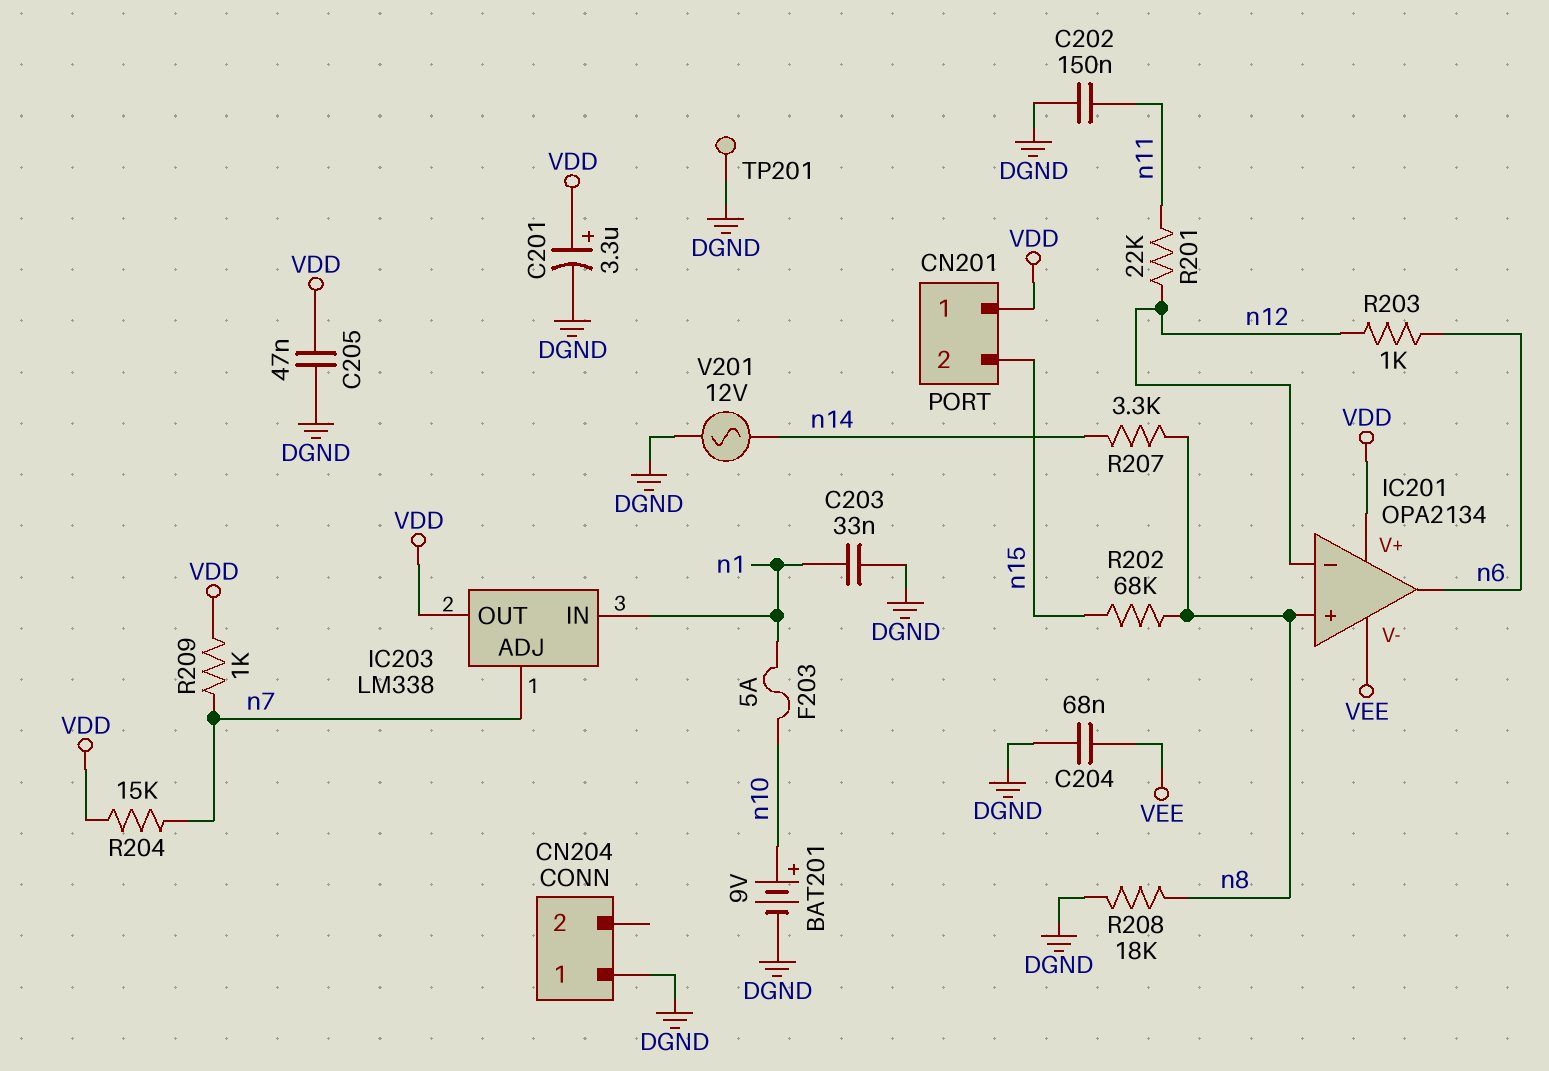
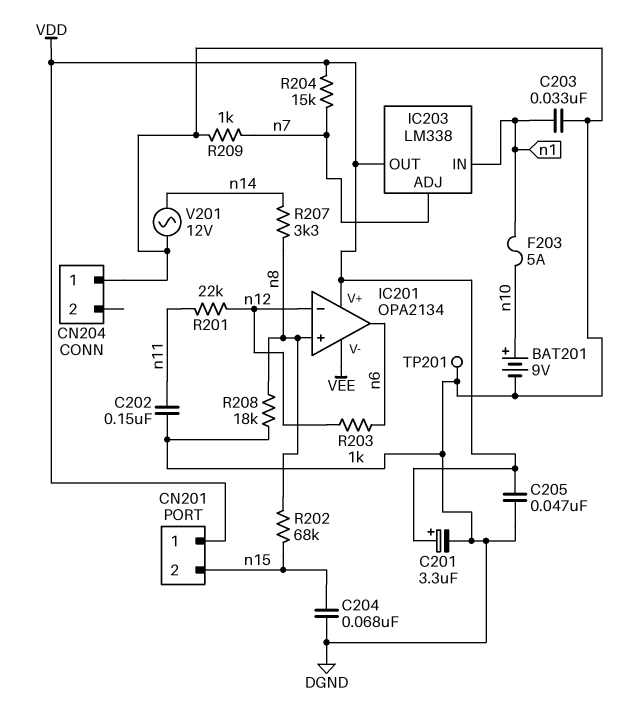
C204: 68nF (DGND, VEE) -> 68nF (DGND, n15)
R209: 1k (VDD, n7) -> 1k (DGND, n7)

